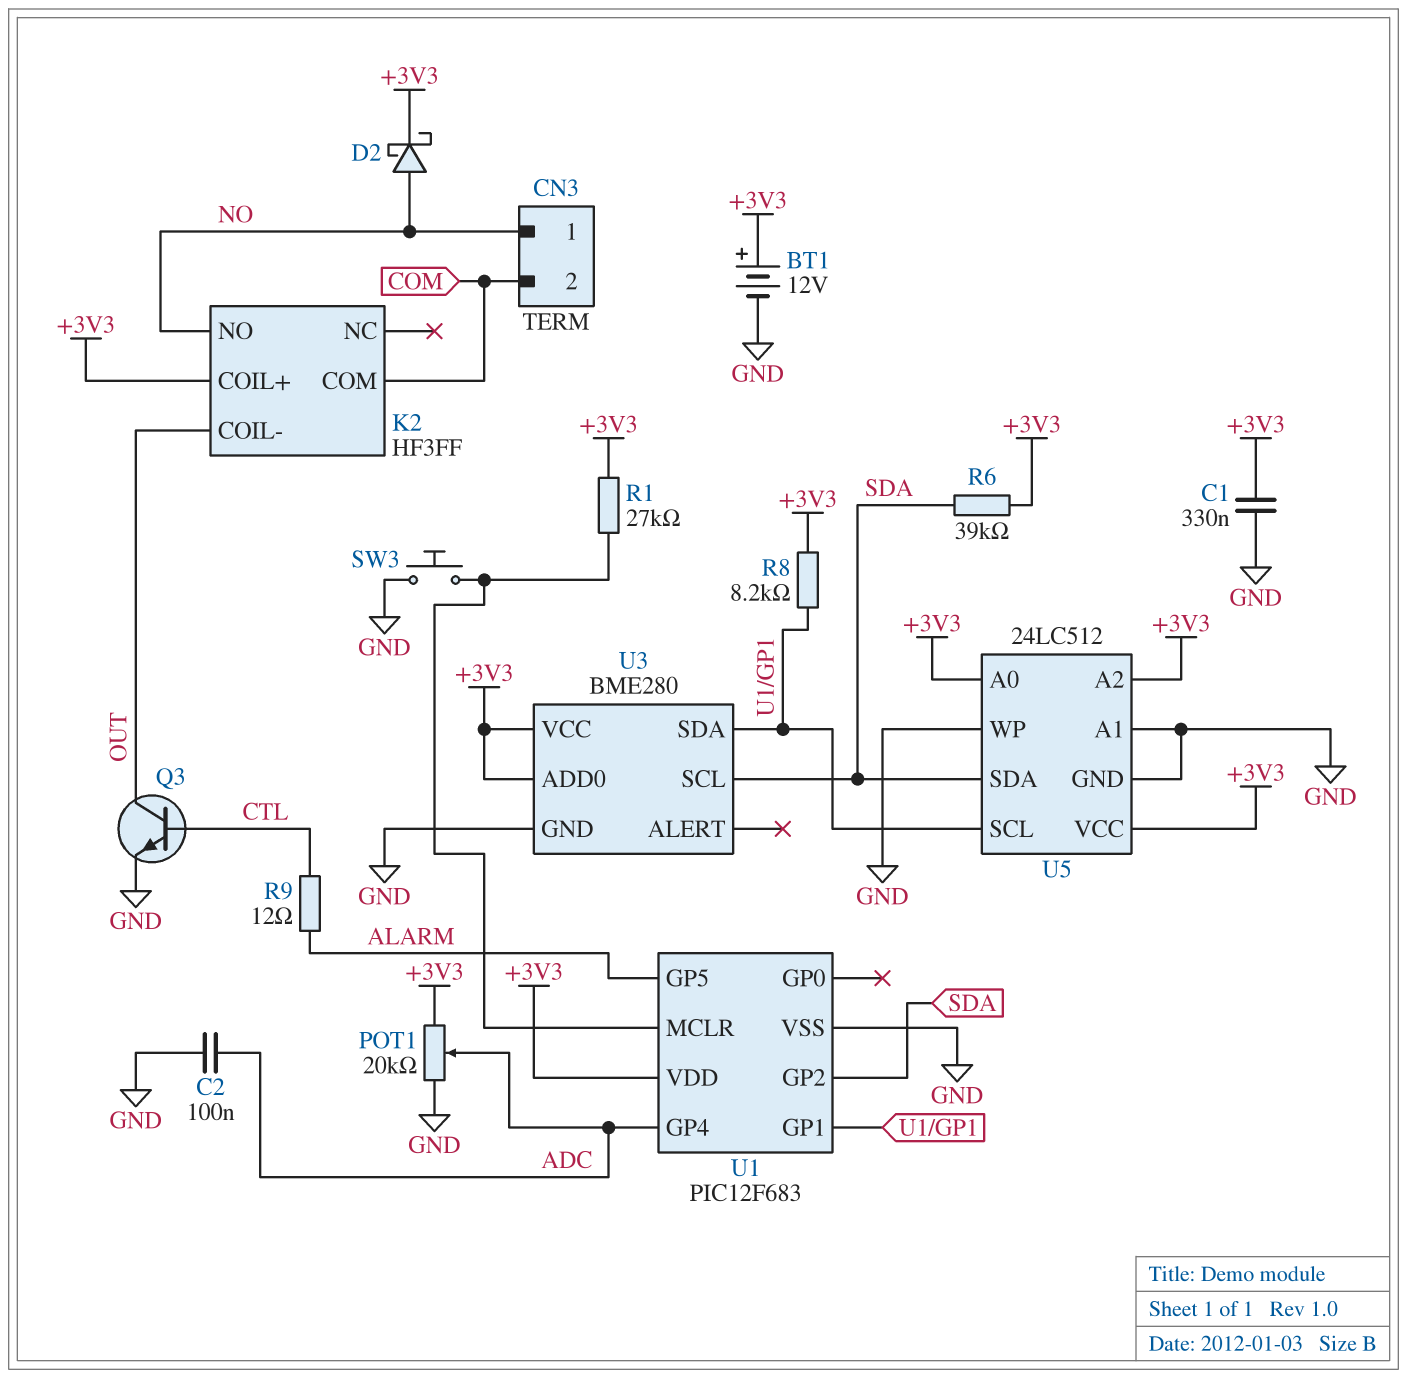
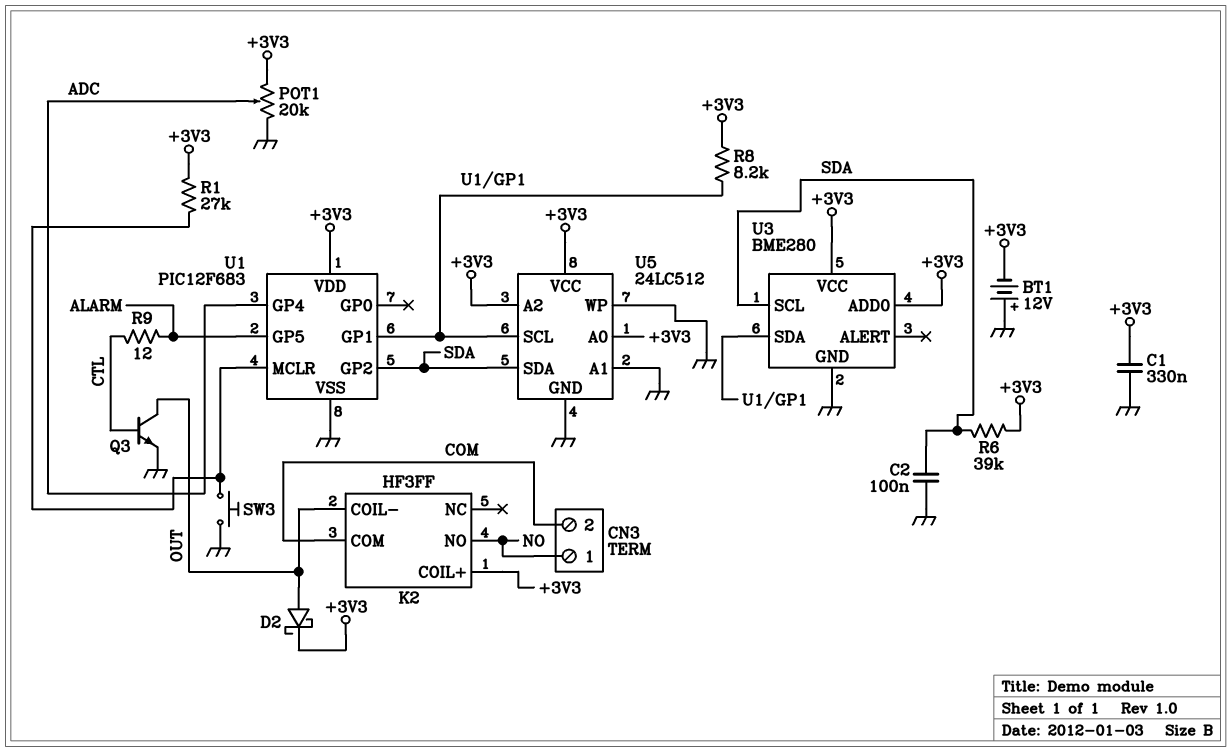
BT1: 12V (plus +3V3, minus GND) -> 12V (plus GND, minus +3V3)
C2: 100nF (ADC, GND) -> 100nF (GND, SDA)
D2: schottky (A NO, K +3V3) -> schottky (A OUT, K +3V3)

